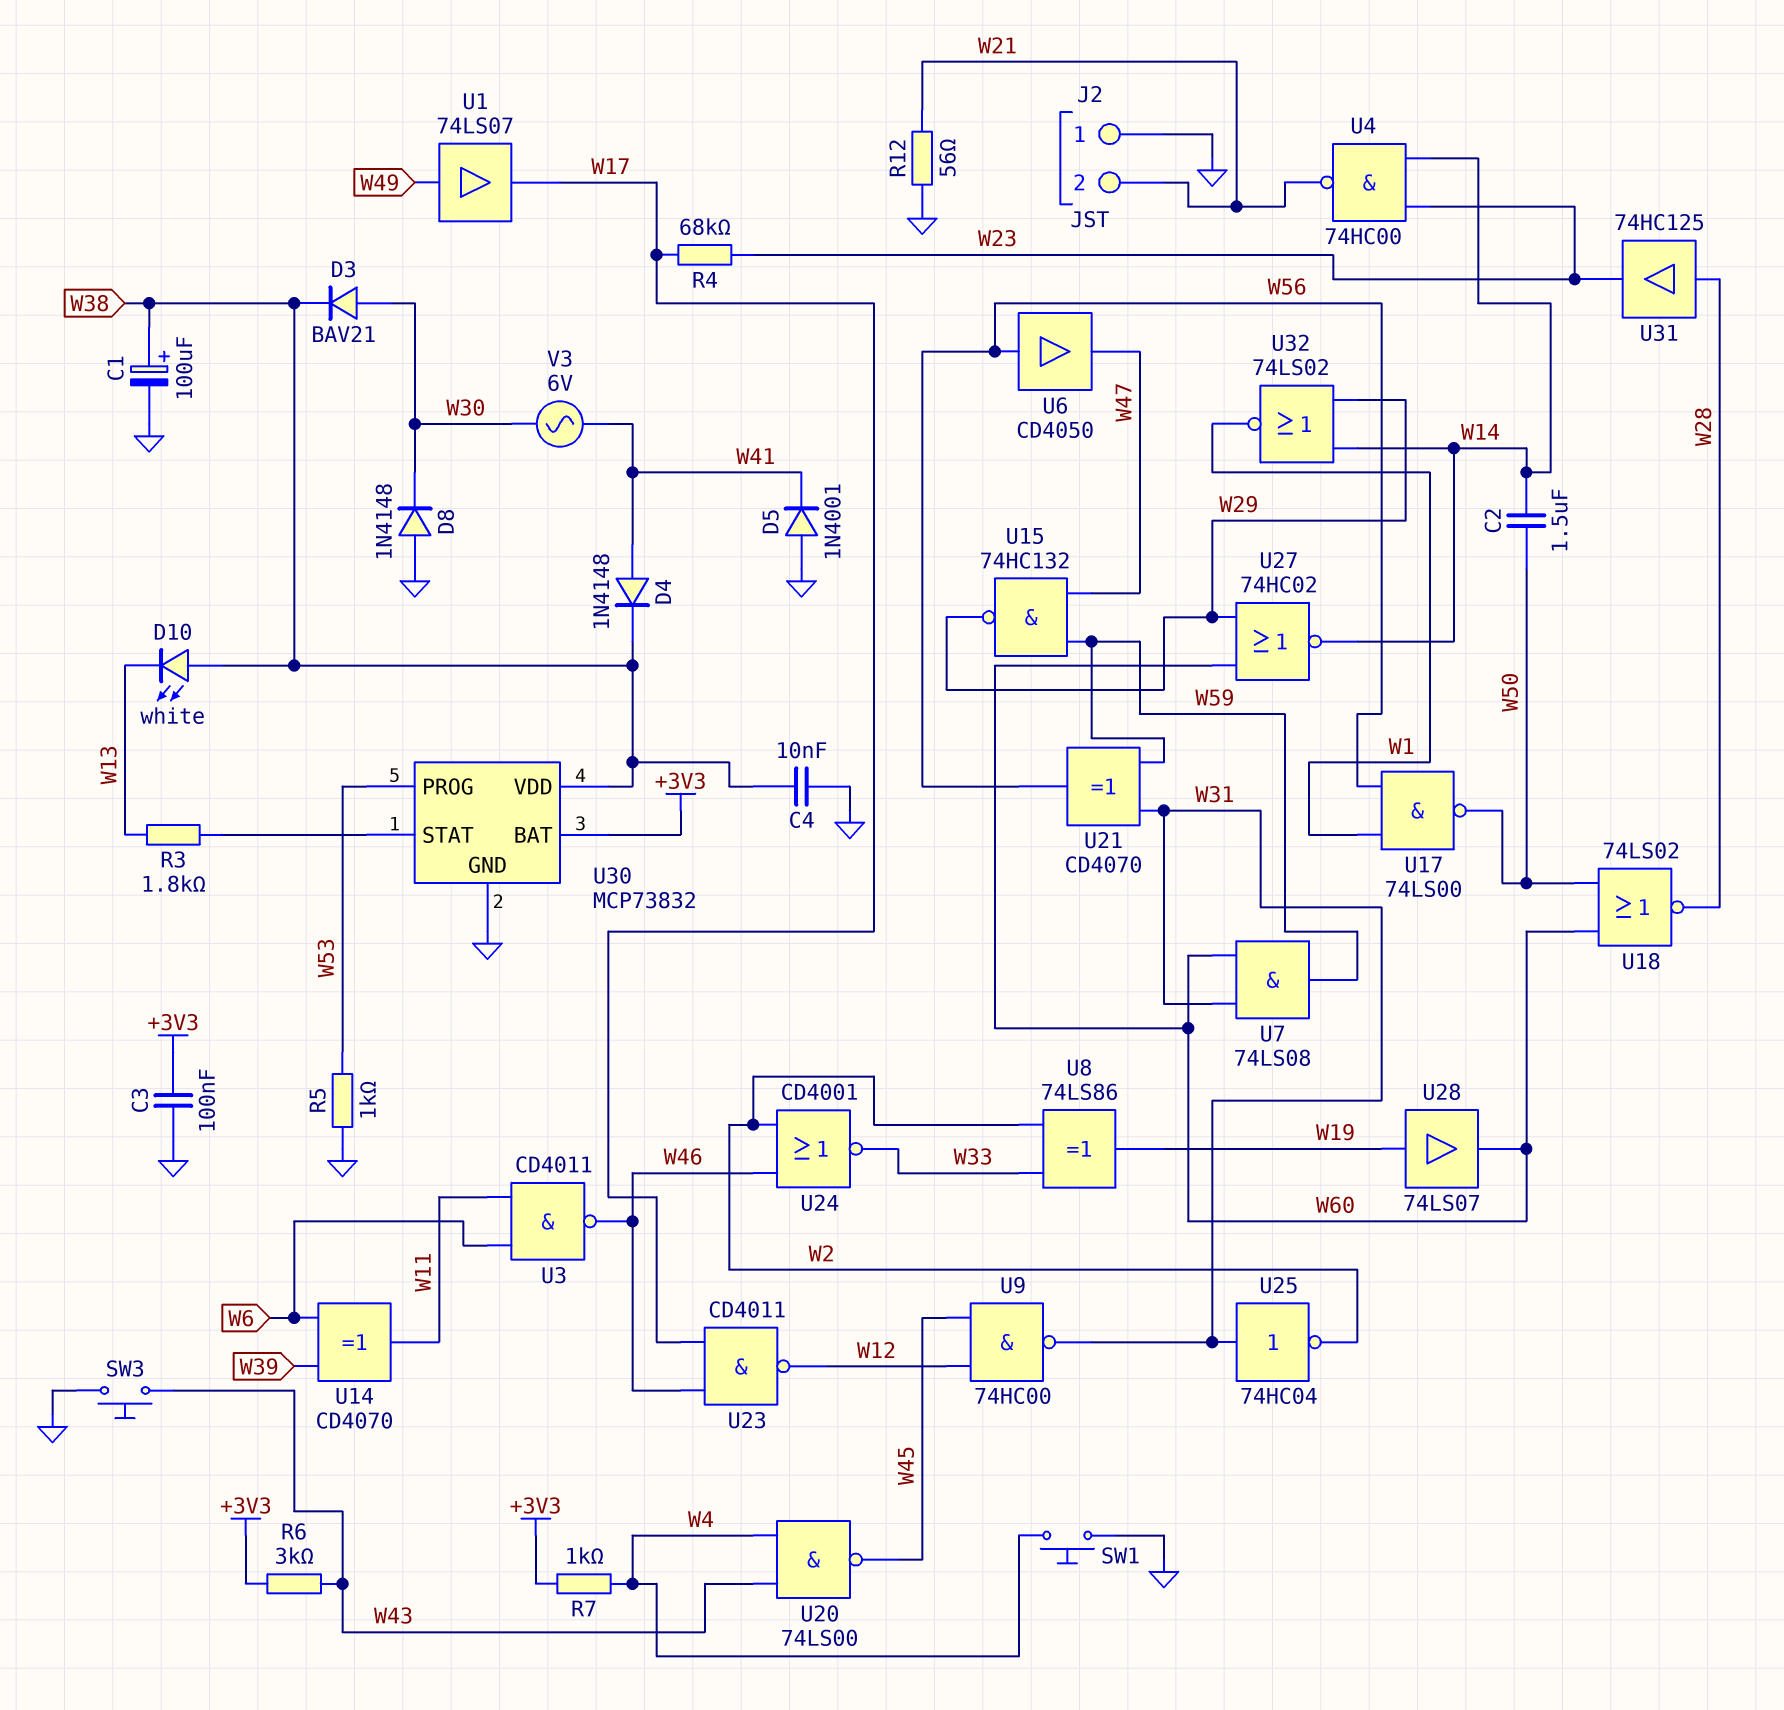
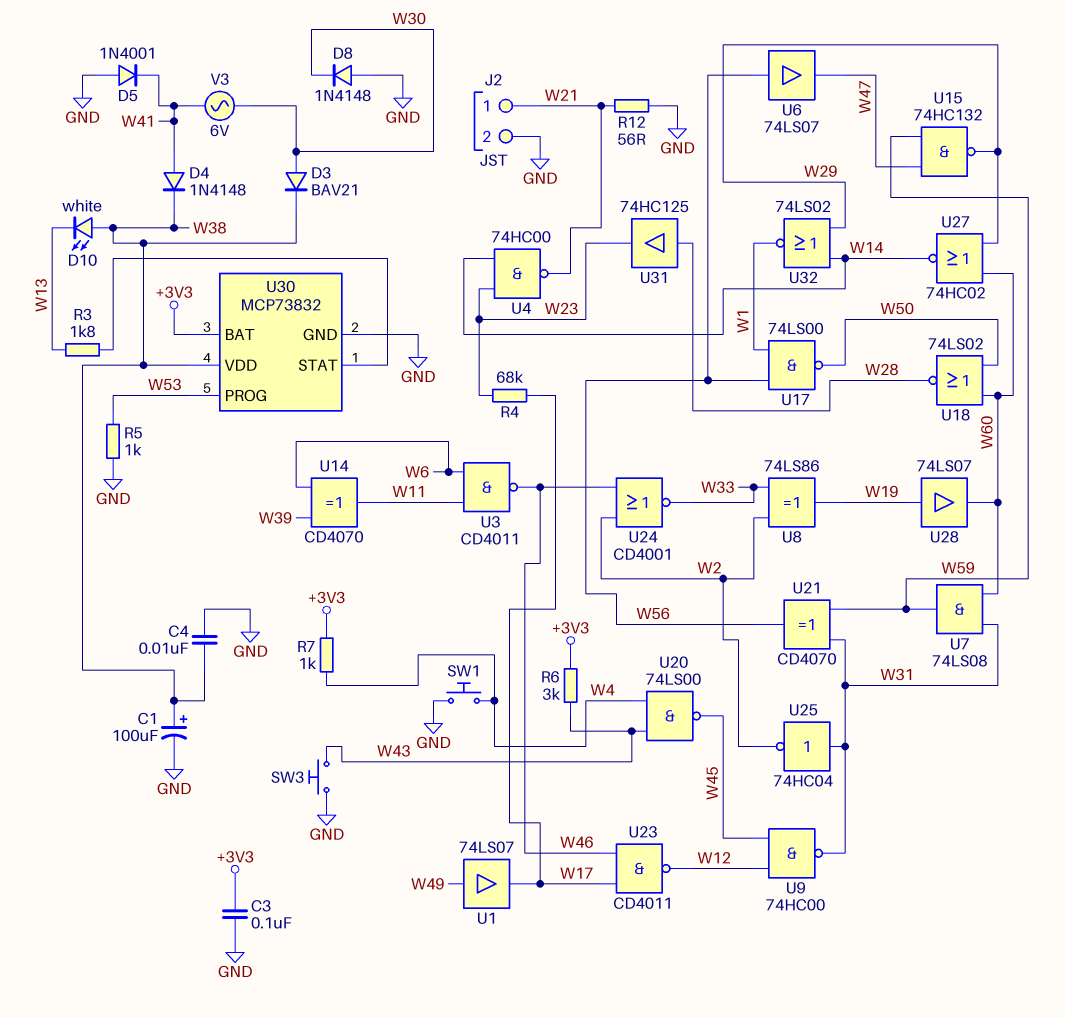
C2: 1.5uF (W14, W50) -> none
J2 pin 1: GND -> W21
J2 pin 2: W21 -> GND
U6: buffer CD4050 (in W56, out W47) -> buffer 74LS07 (in W56, out W47)

